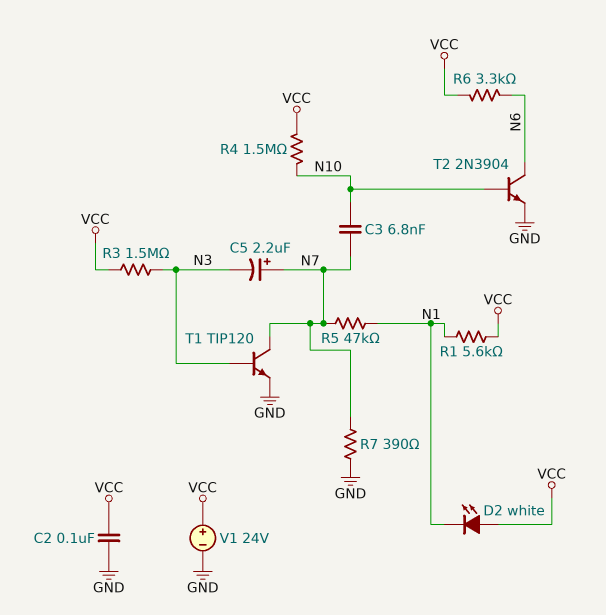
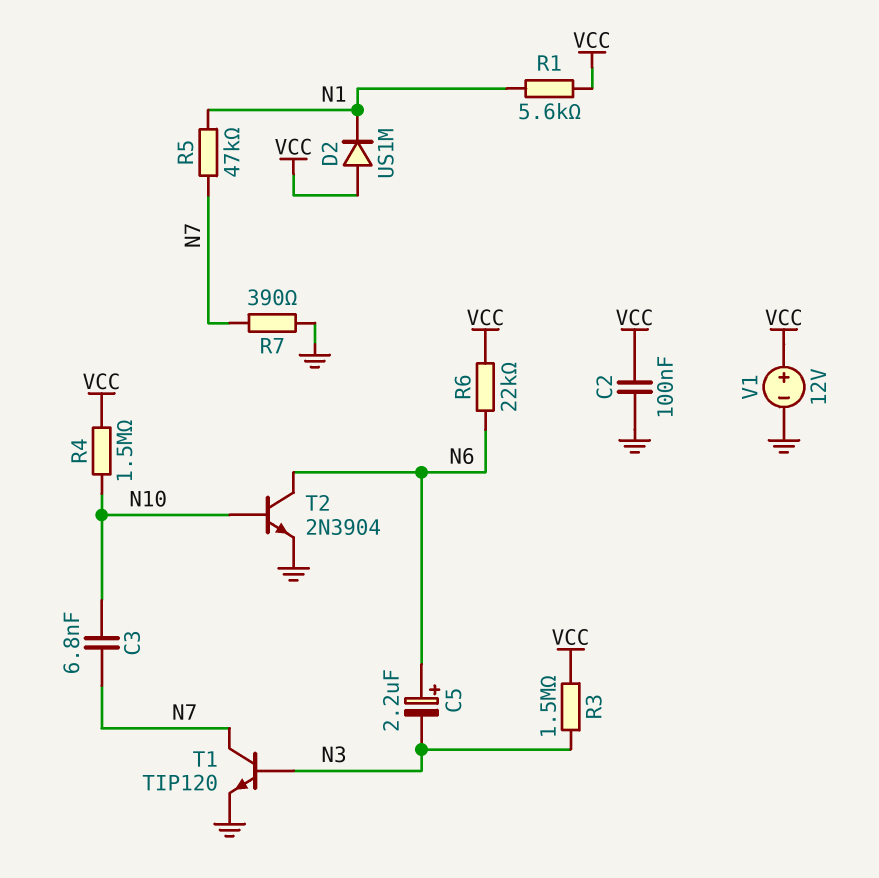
C5: 2.2uF (plus N7, minus N3) -> 2.2uF (plus N6, minus N3)
D2: LED white (A VCC, K N1) -> diode US1M (A VCC, K N1)
R6: 3.3k (N6, VCC) -> 22k (N6, VCC)
V1: 24V (plus VCC, minus GND) -> 12V (plus VCC, minus GND)

